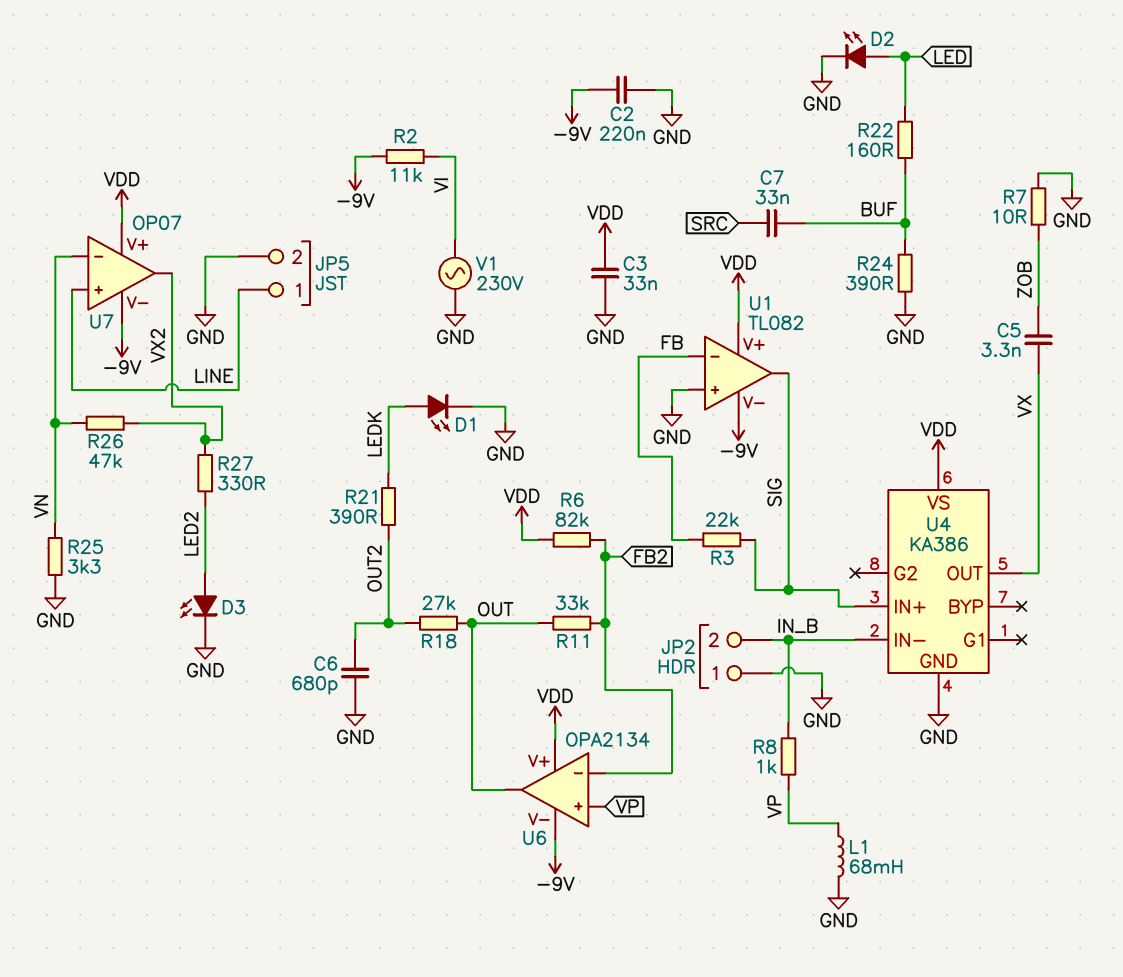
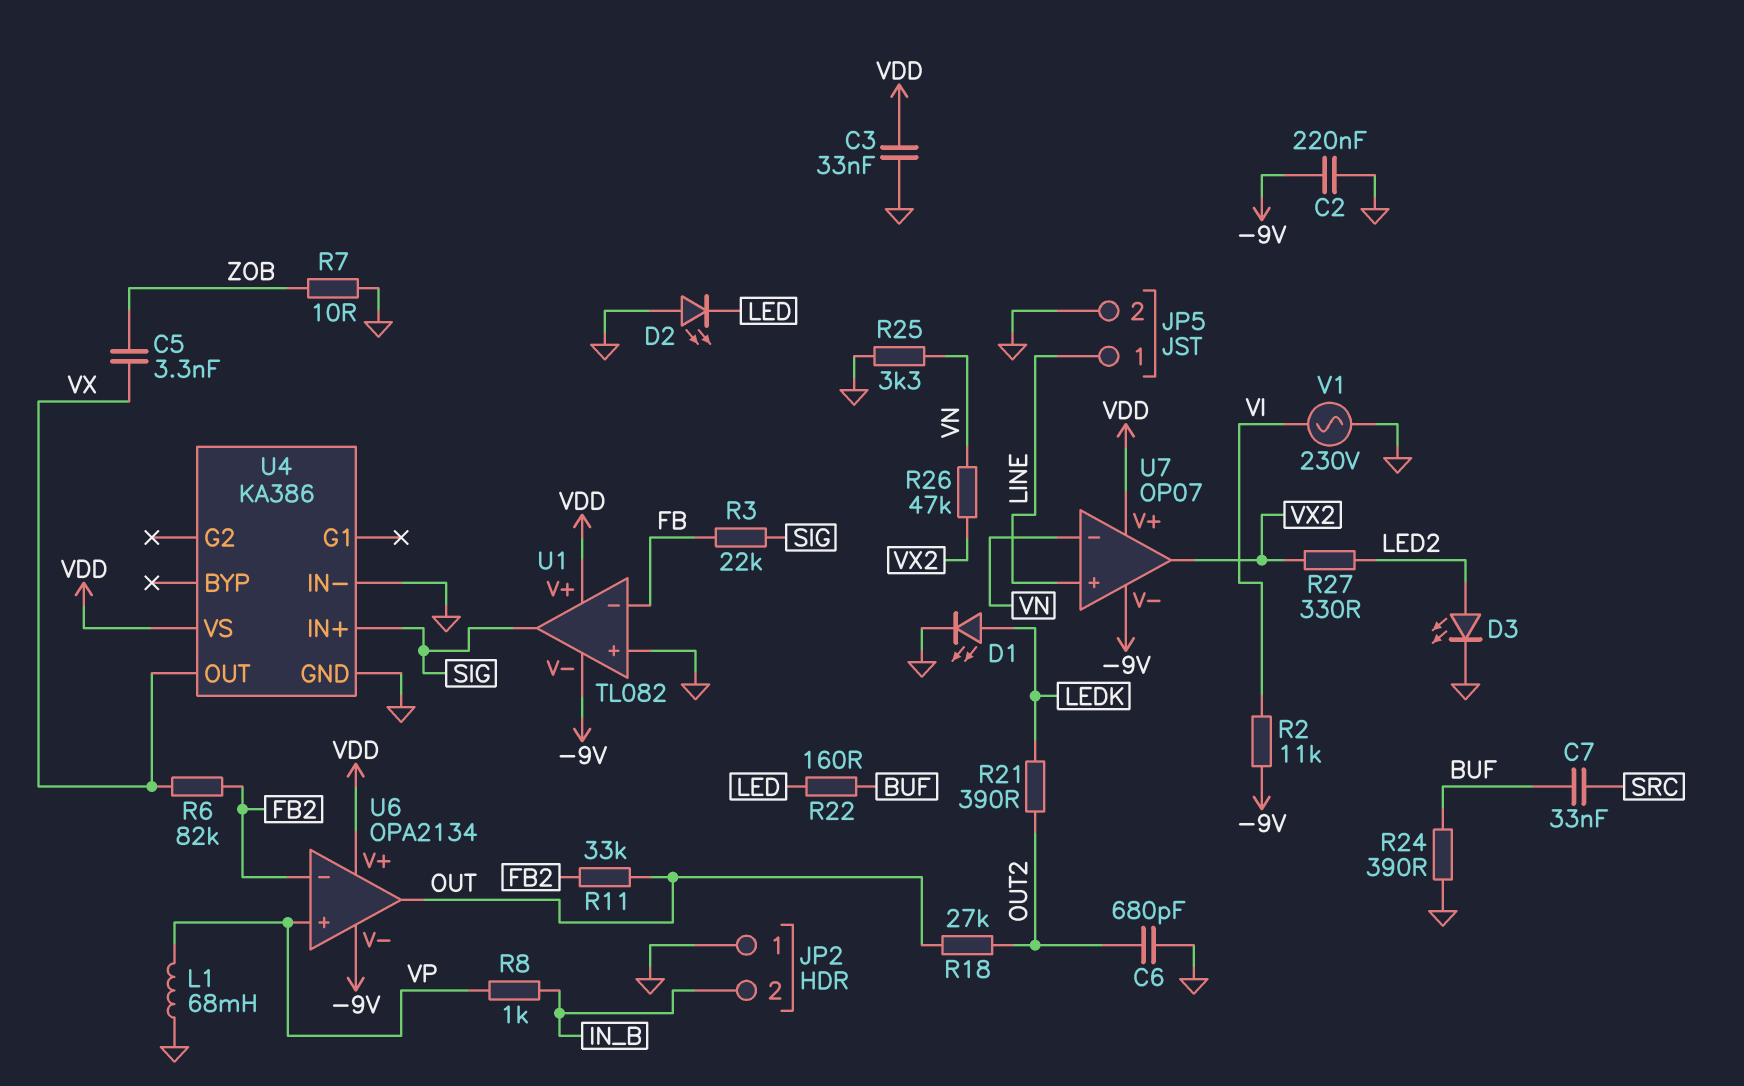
D2: LED (A LED, K GND) -> LED (A GND, K LED)
R6: 82k (FB2, VDD) -> 82k (FB2, VX)
U4 pin IN-: IN_B -> GND

